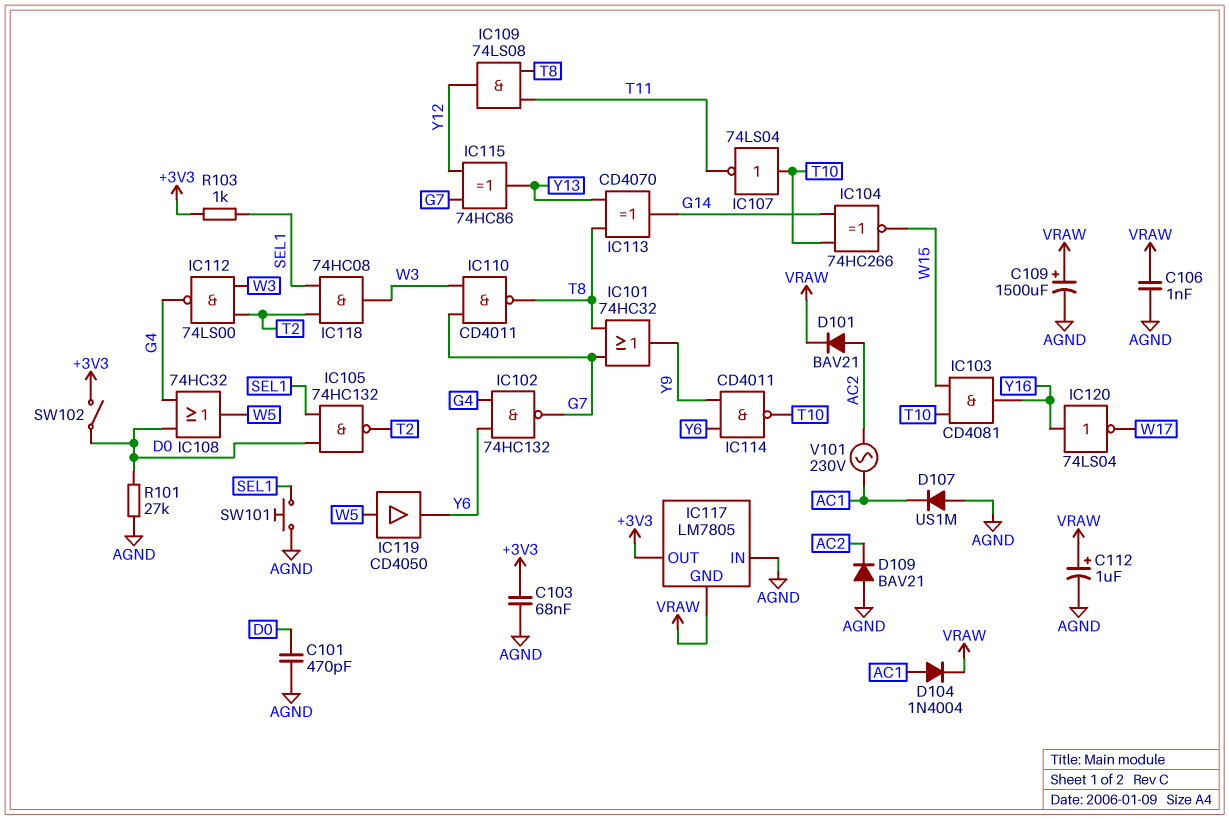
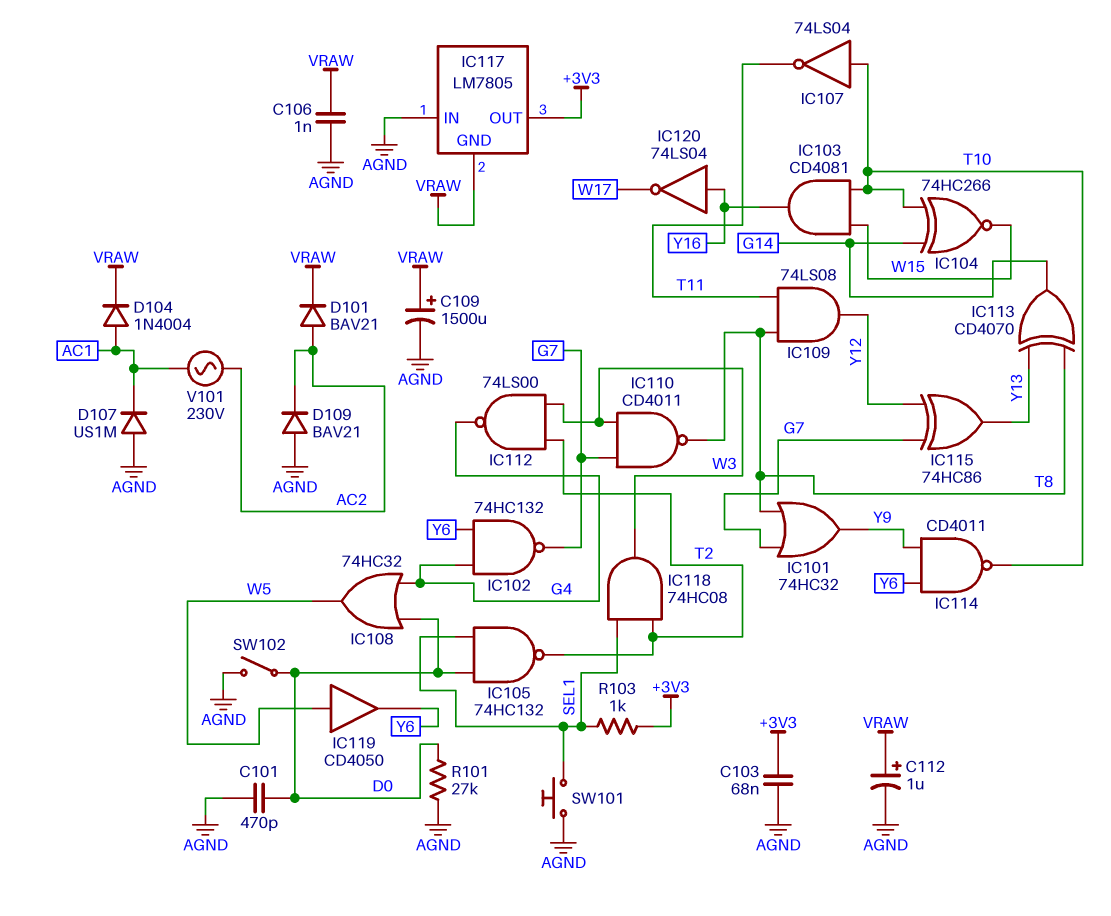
SW102: switch (+3V3, D0) -> switch (AGND, D0)

